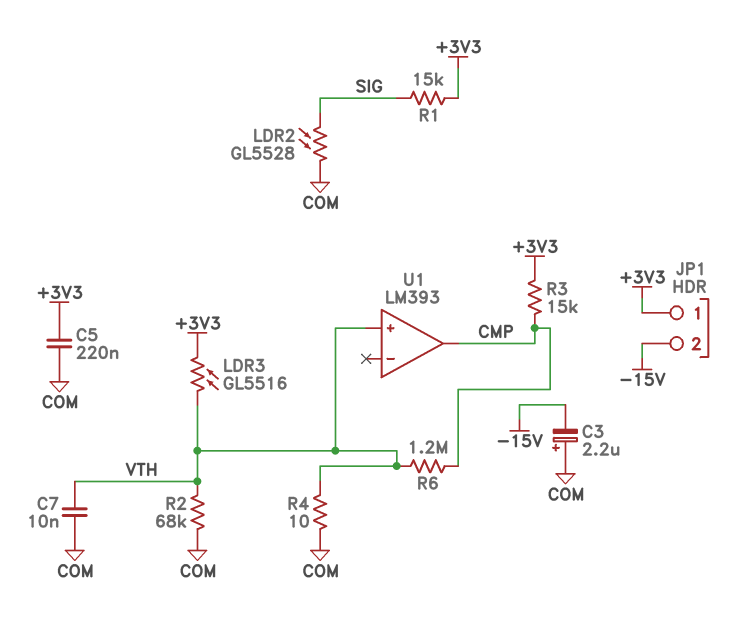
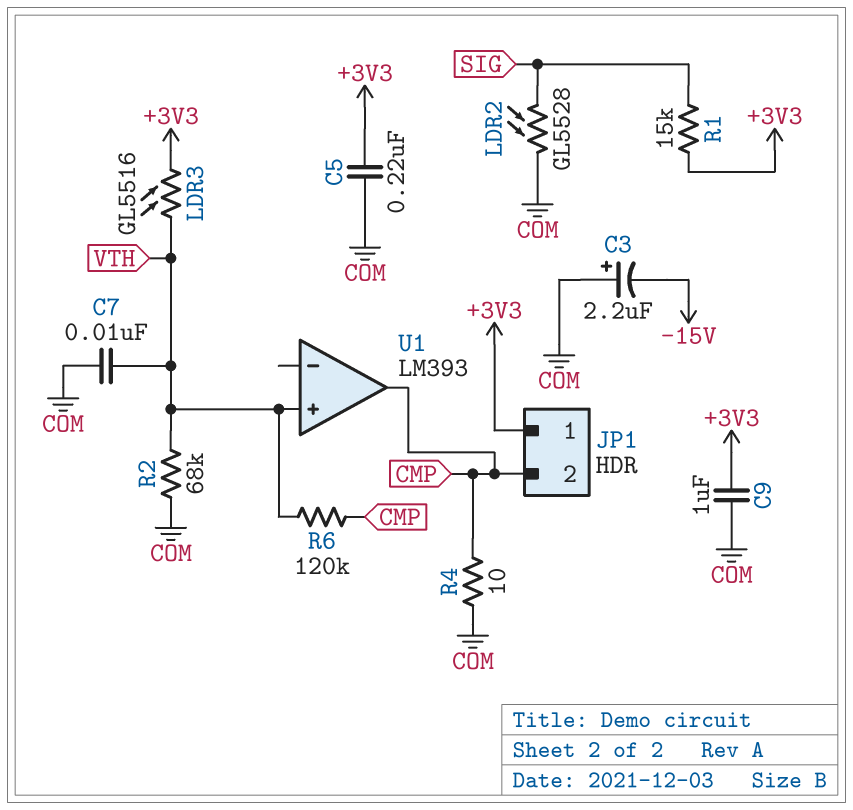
C9: none -> 1uF (+3V3, COM)
JP1 pin 2: -15V -> CMP
R3: 15k (+3V3, CMP) -> none
R4: 10 (COM, VTH) -> 10 (CMP, COM)
R6: 1.2M (CMP, VTH) -> 120k (CMP, VTH)

